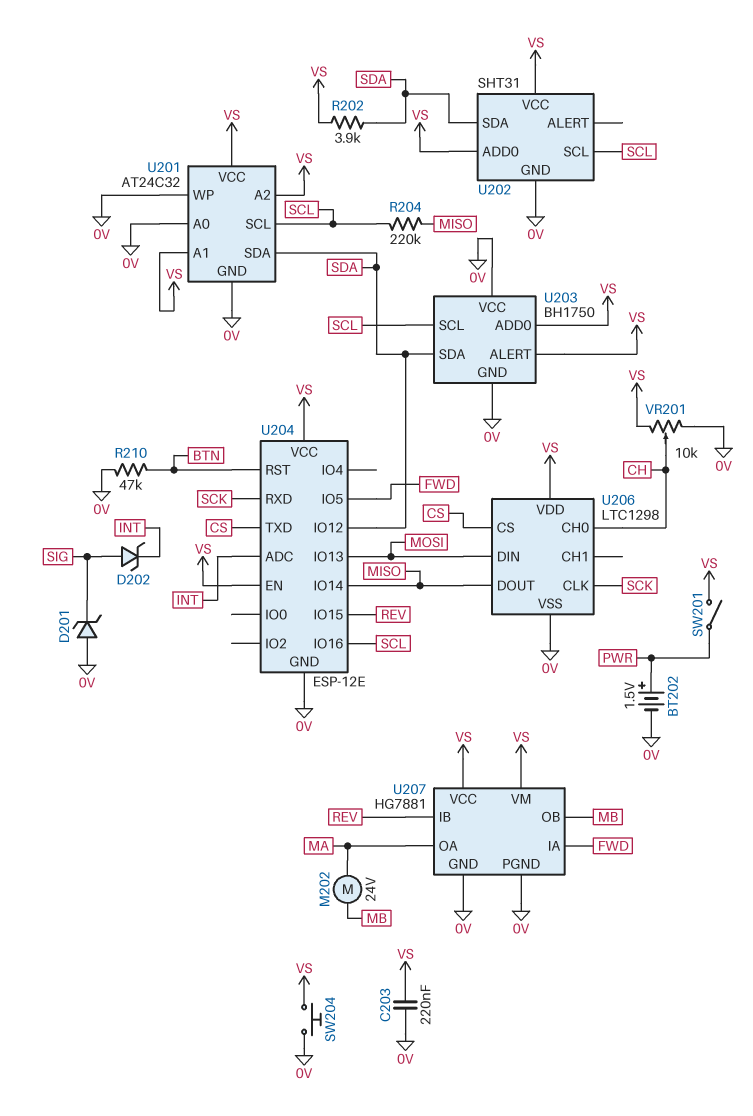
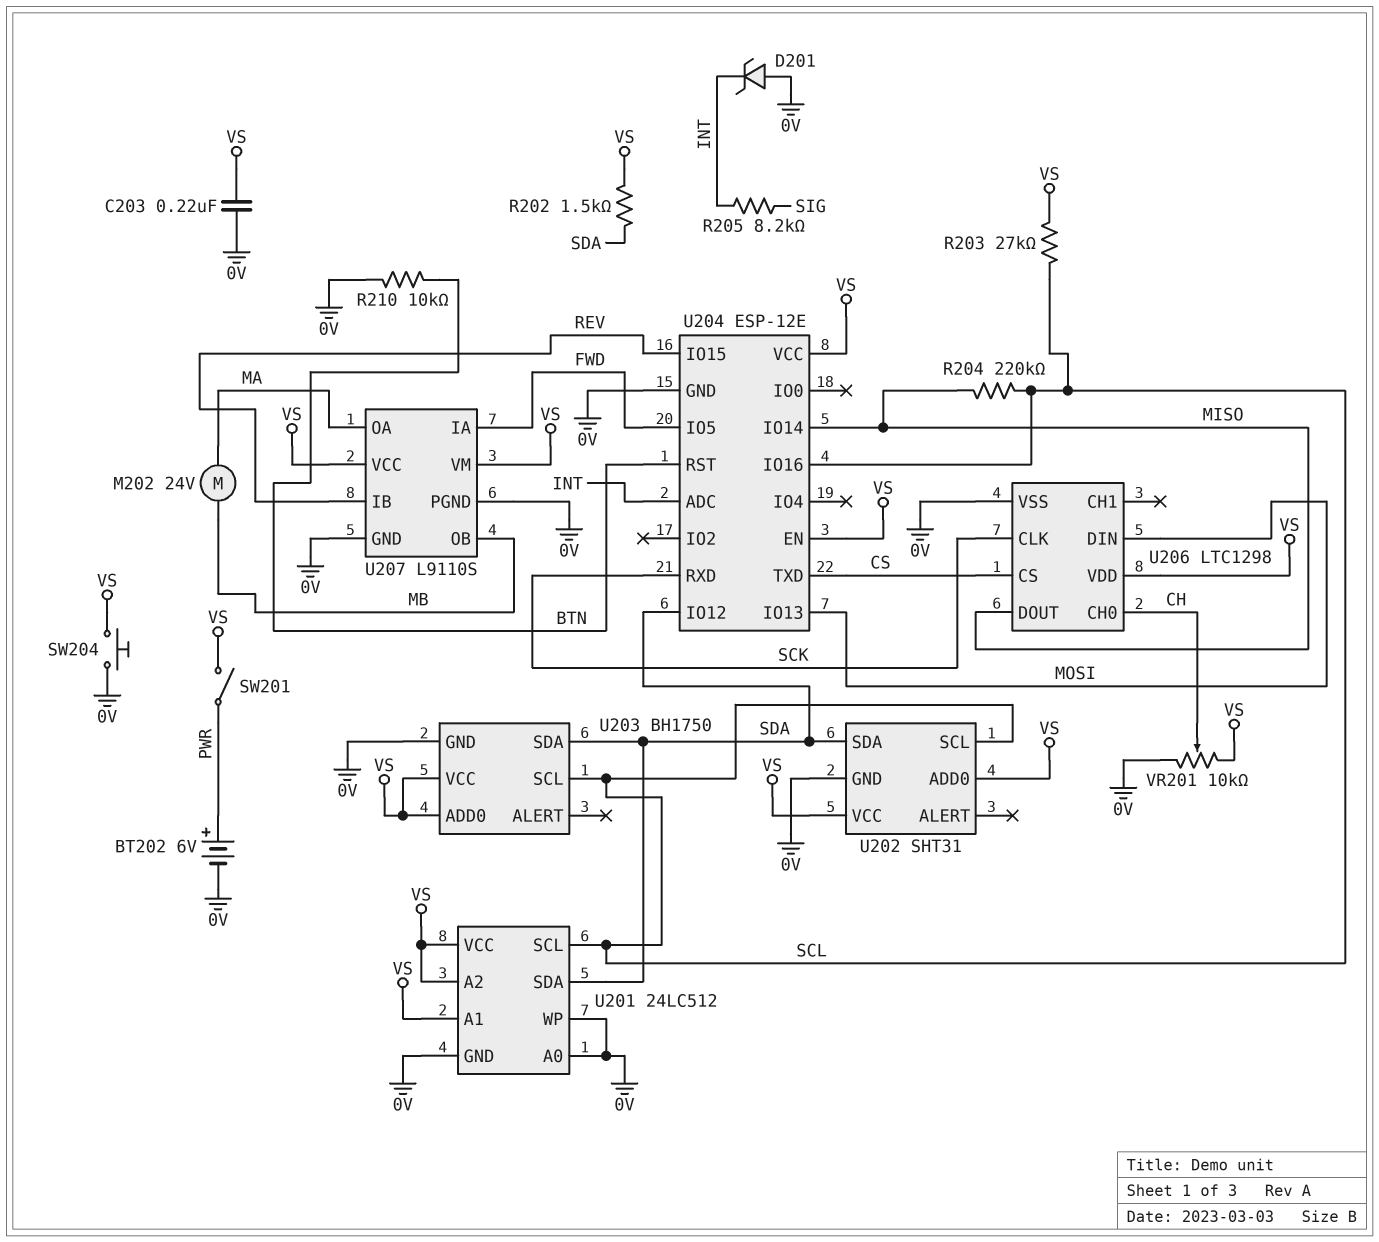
BT202: 1.5V (plus PWR, minus 0V) -> 6V (plus PWR, minus 0V)
D201: zener (A 0V, K SIG) -> zener (A 0V, K INT)
D202: zener (A SIG, K INT) -> none
R202: 3.9k (SDA, VS) -> 1.5k (SDA, VS)
R203: none -> 27k (SCL, VS)
R205: none -> 8.2k (INT, SIG)
R210: 47k (0V, BTN) -> 10k (0V, BTN)
U201: AT24C32 -> 24LC512
U203 pin ALERT: VS -> none
U203 pin VCC: 0V -> VS
U207: HG7881 -> L9110S

